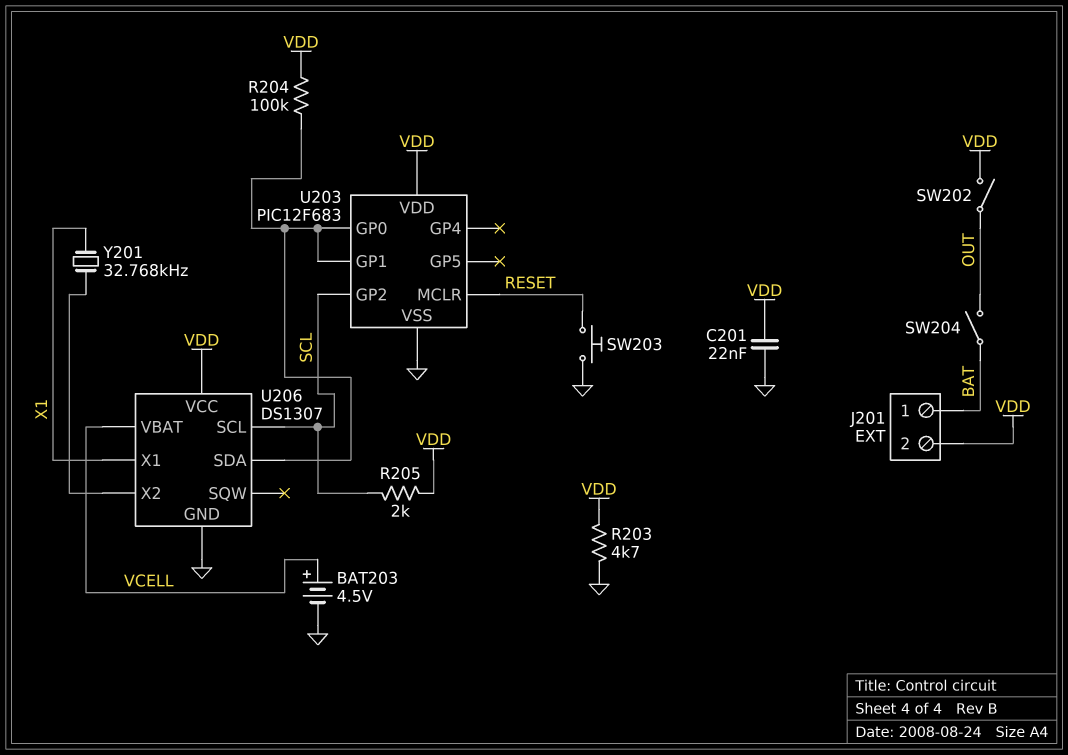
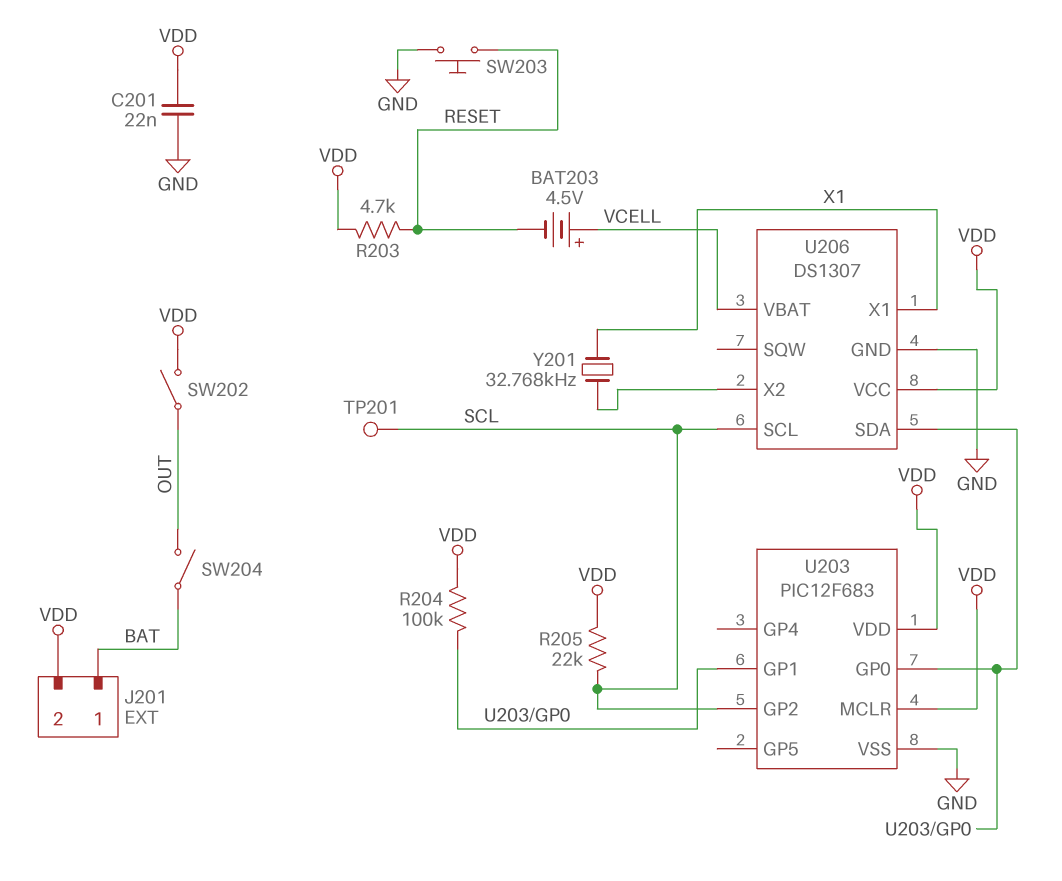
BAT203: 4.5V (plus VCELL, minus GND) -> 4.5V (plus VCELL, minus RESET)
R203: 4.7k (GND, VDD) -> 4.7k (RESET, VDD)
R205: 2k (SCL, VDD) -> 22k (SCL, VDD)
TP201: none -> test point (SCL)
U203 pin MCLR: RESET -> VDD

